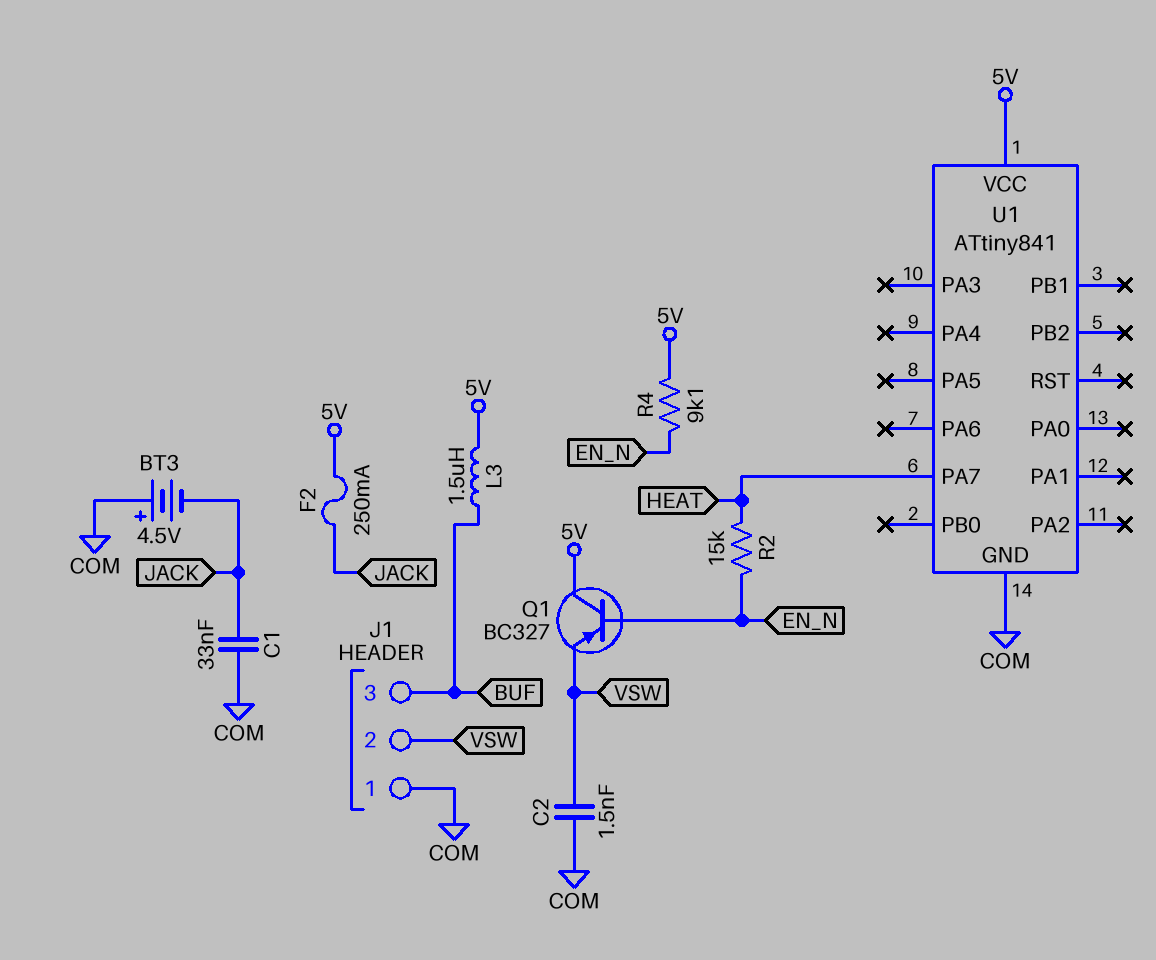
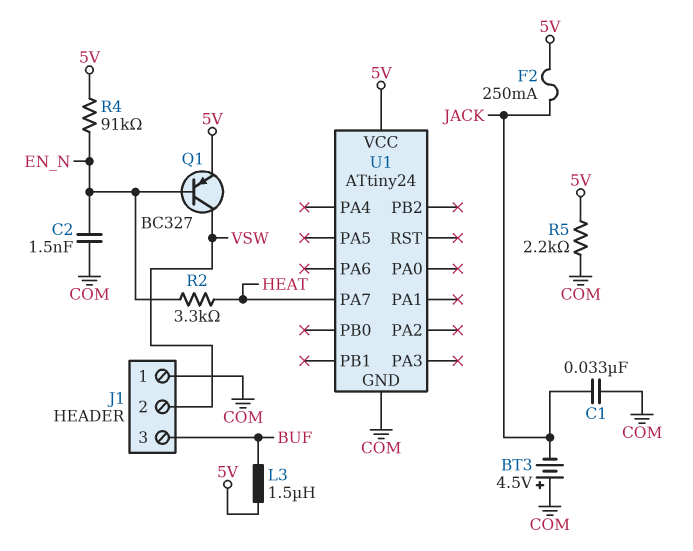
C2: 1.5nF (COM, VSW) -> 1.5nF (COM, EN_N)
Q1: PNP BC327 (B EN_N, C 5V, E VSW) -> PNP BC327 (B EN_N, C VSW, E 5V)
R2: 15k (EN_N, HEAT) -> 3.3k (EN_N, HEAT)
R4: 9.1k (5V, EN_N) -> 91k (5V, EN_N)
R5: none -> 2.2k (5V, COM)
U1: ATtiny841 -> ATtiny24

